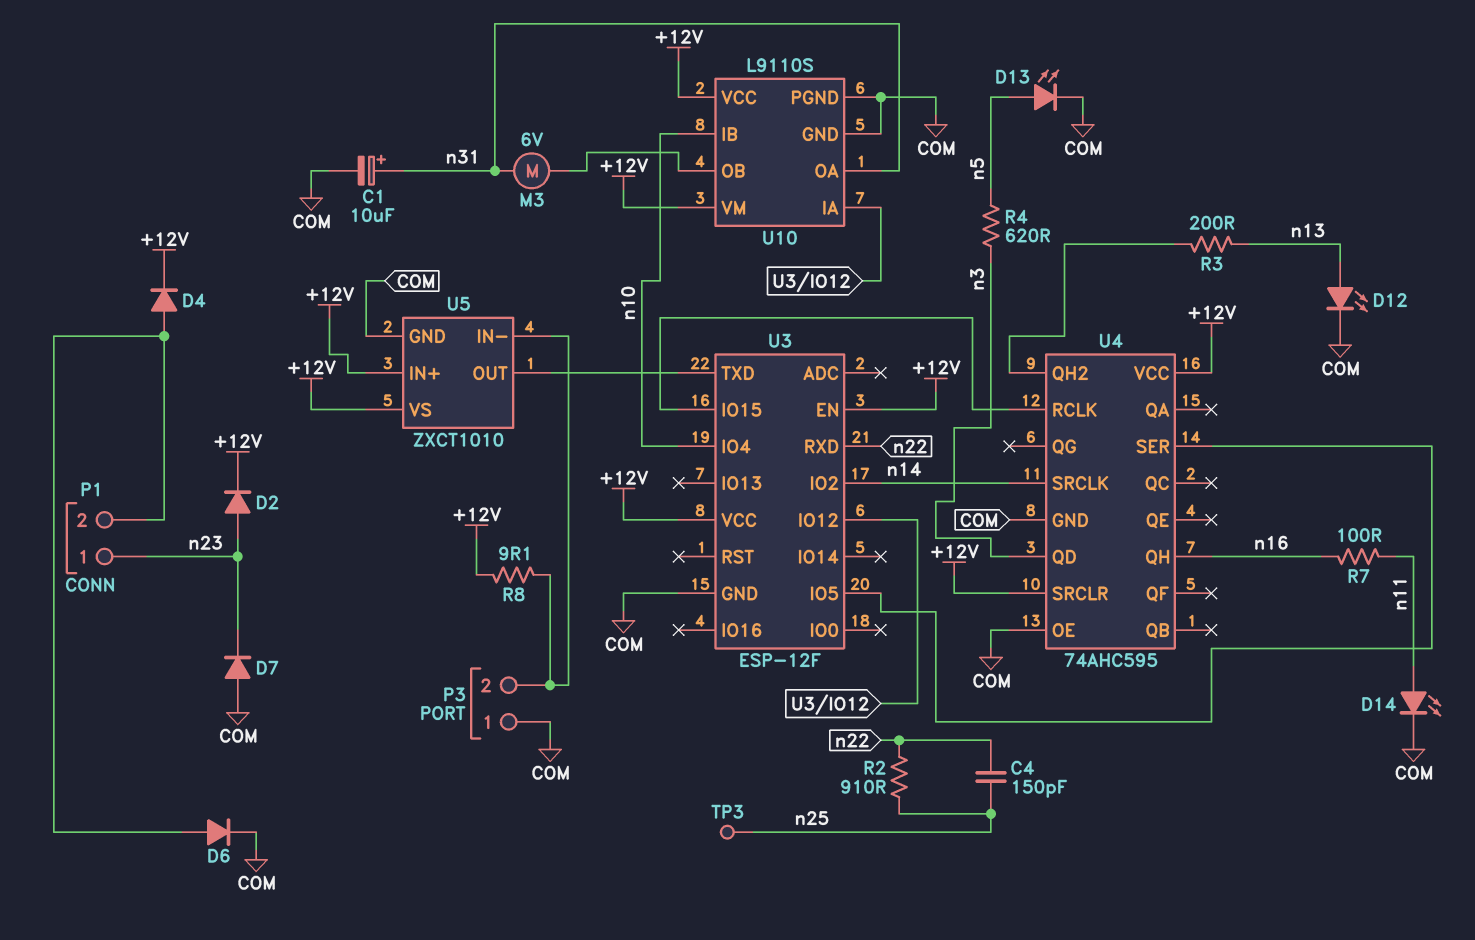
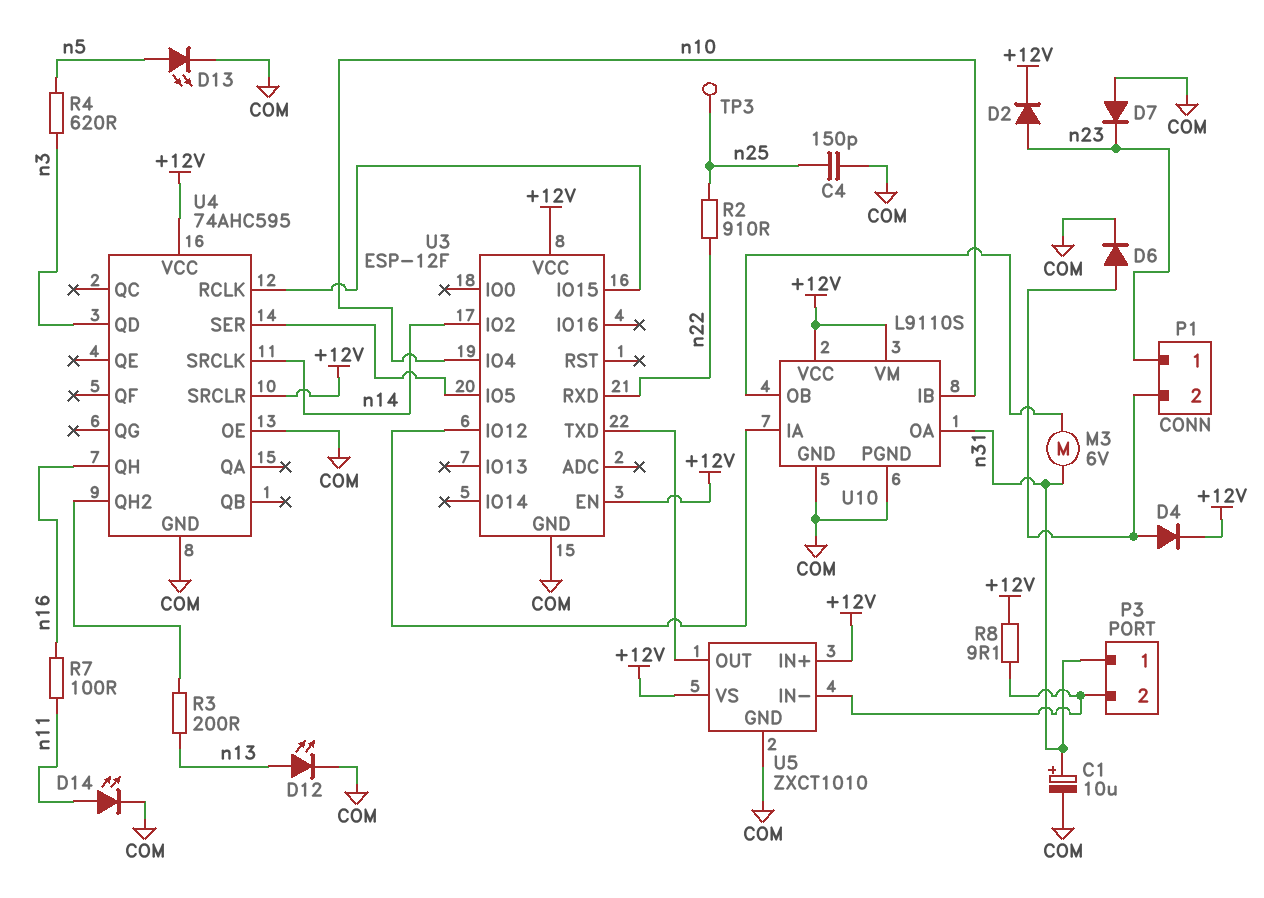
C4: 150pF (n22, n25) -> 150pF (COM, n25)
P3 pin 1: COM -> n31

